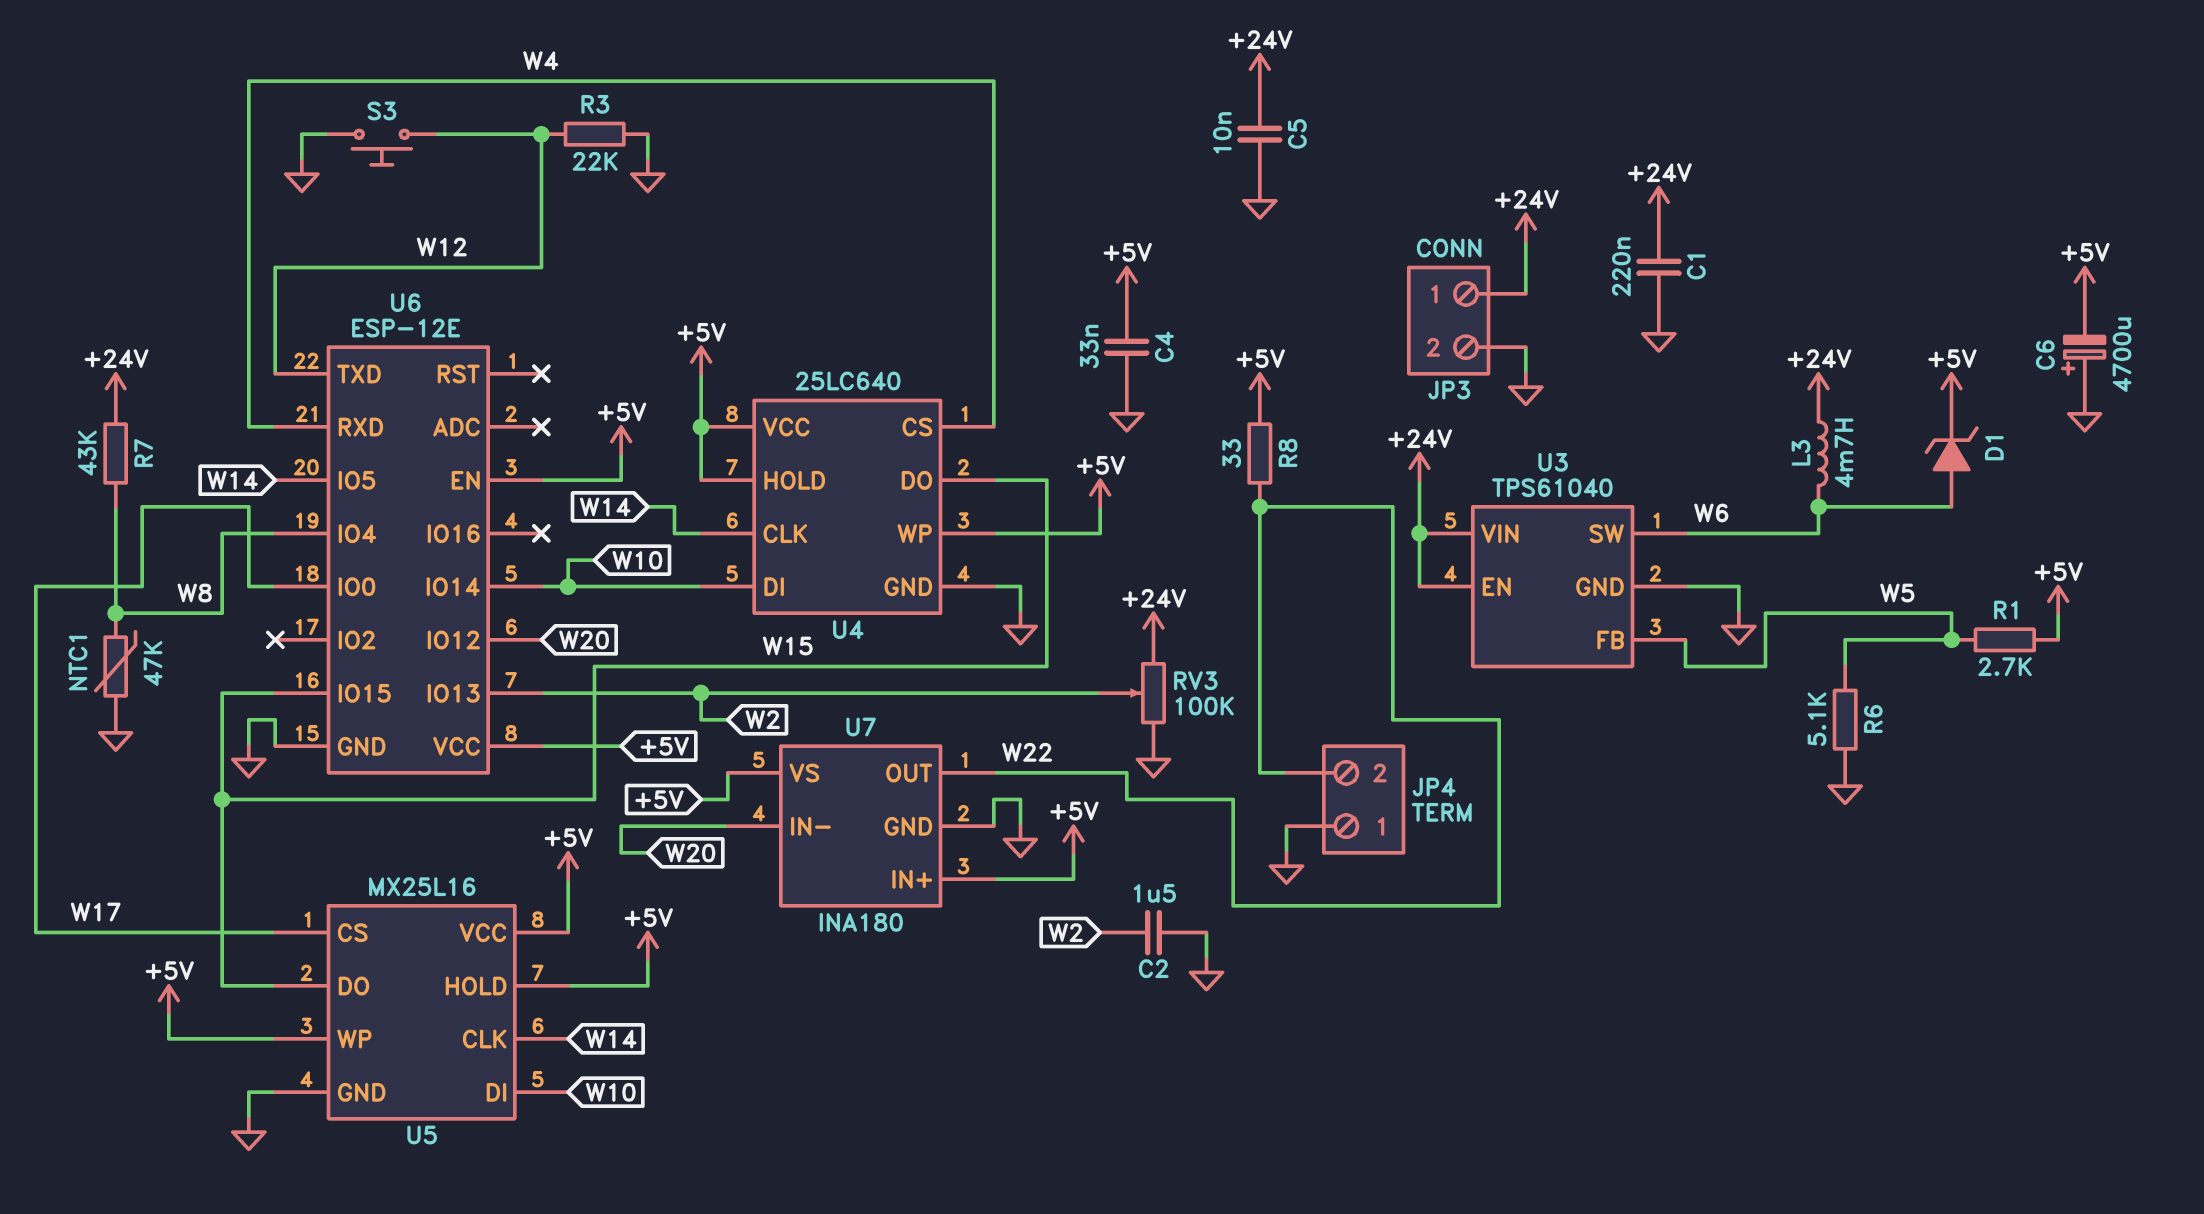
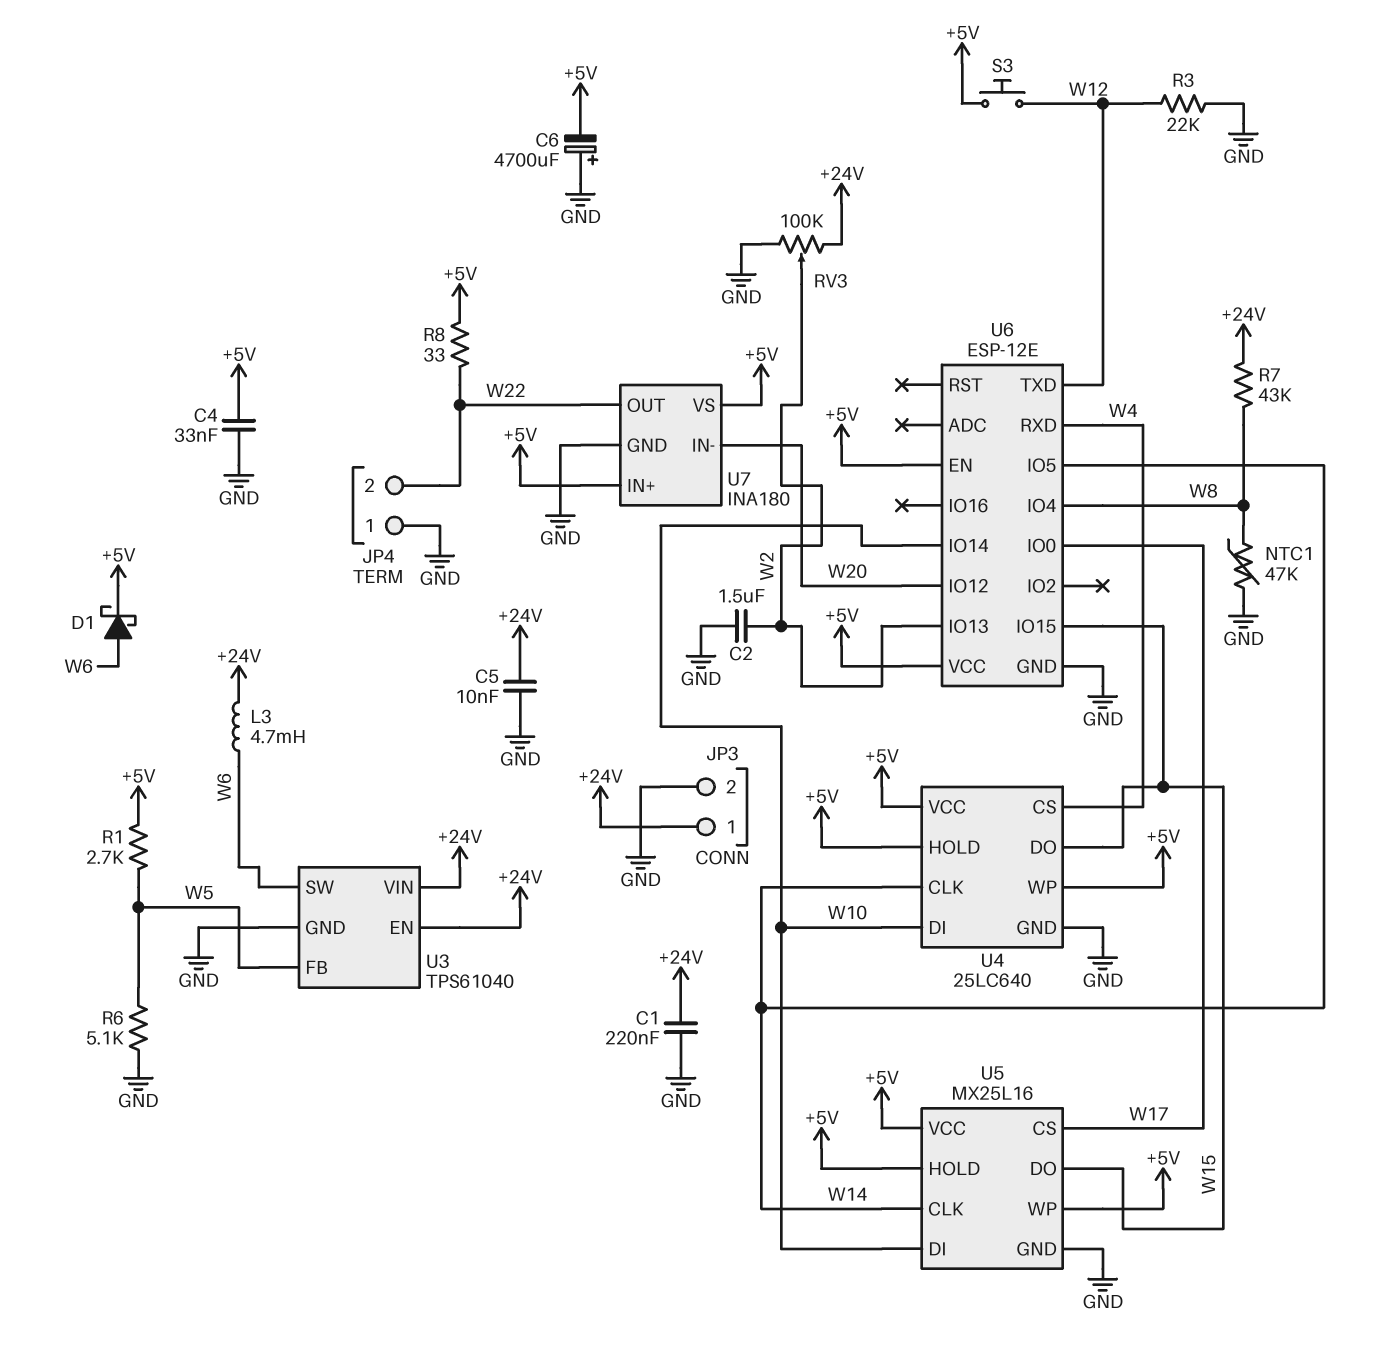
D1: zener (A W6, K +5V) -> schottky (A W6, K +5V)
S3: button (GND, W12) -> button (+5V, W12)

